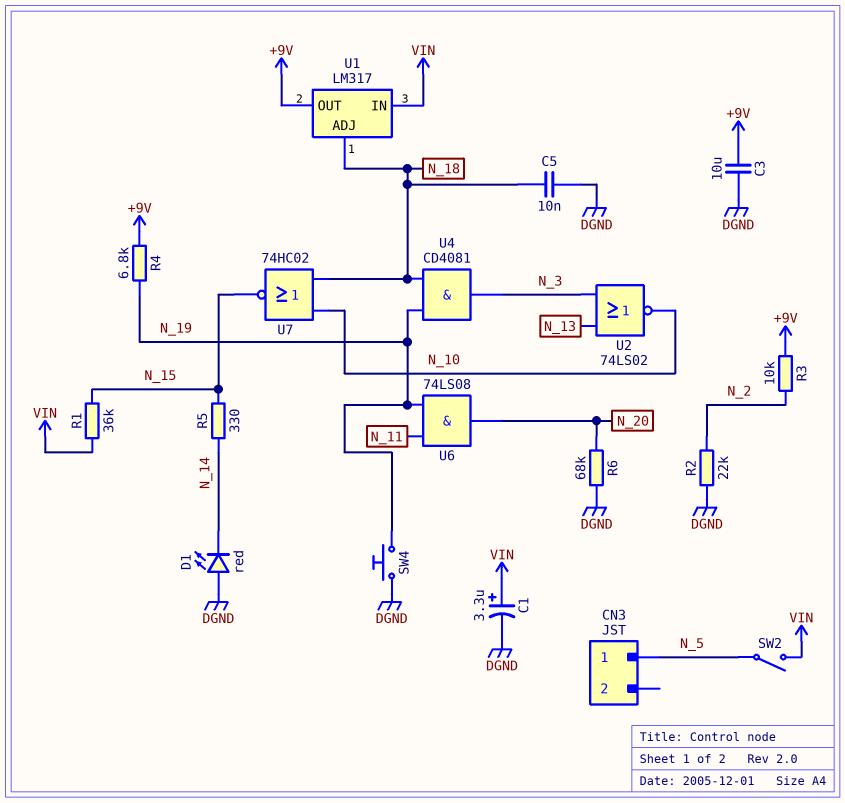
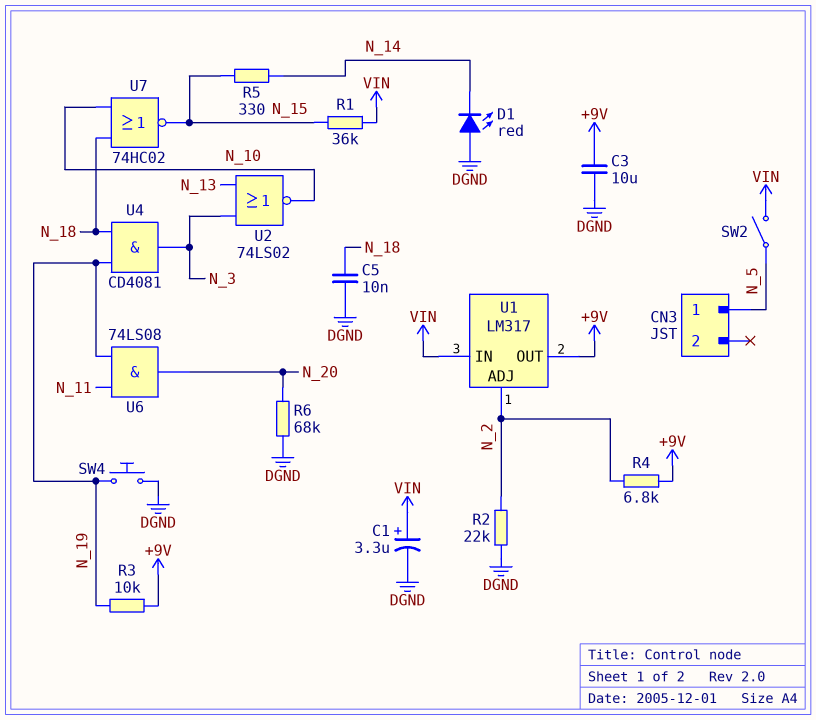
R3: 10k (+9V, N_2) -> 10k (+9V, N_19)
R4: 6.8k (+9V, N_19) -> 6.8k (+9V, N_2)
U1 pin ADJ: N_18 -> N_2

